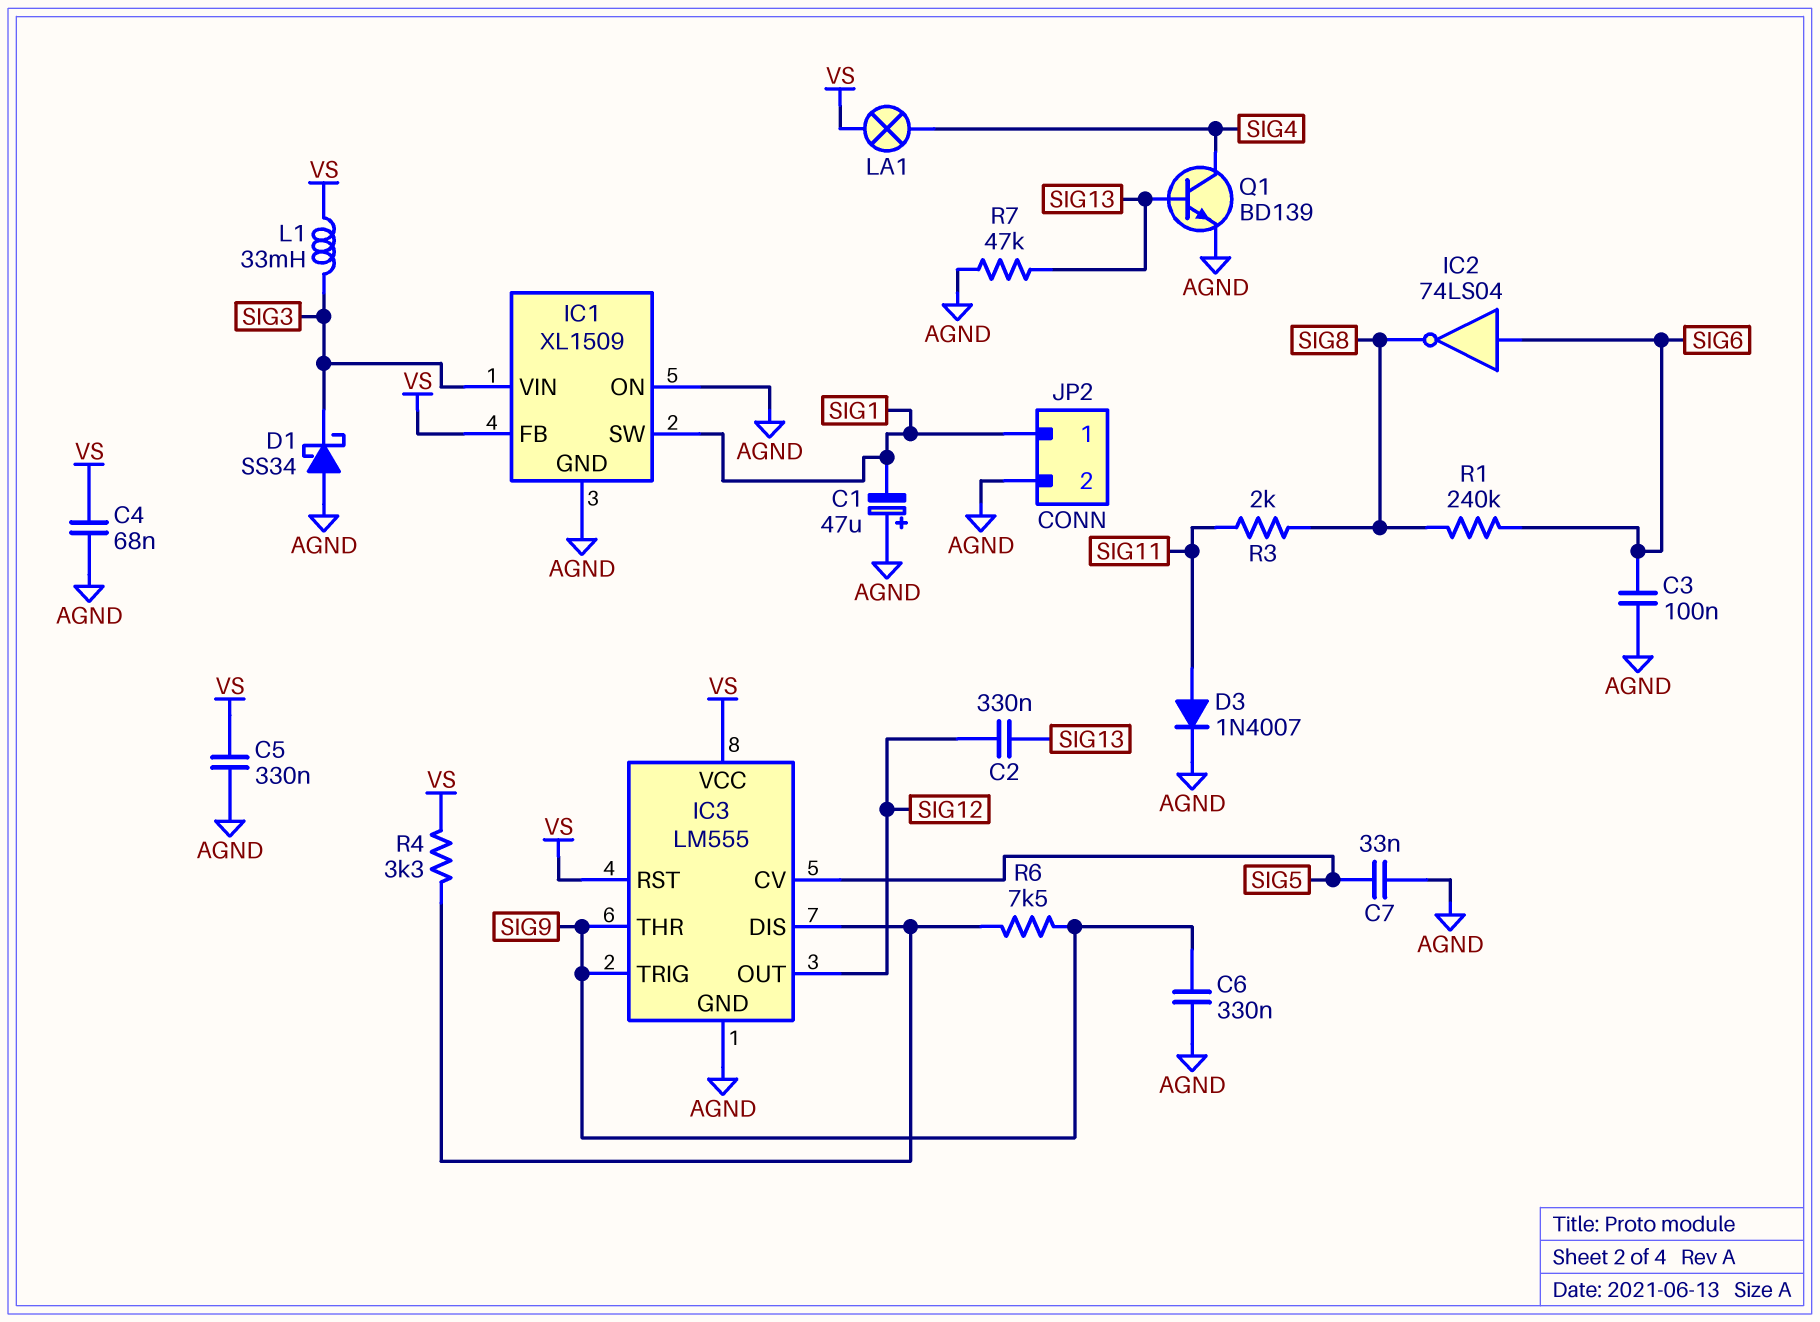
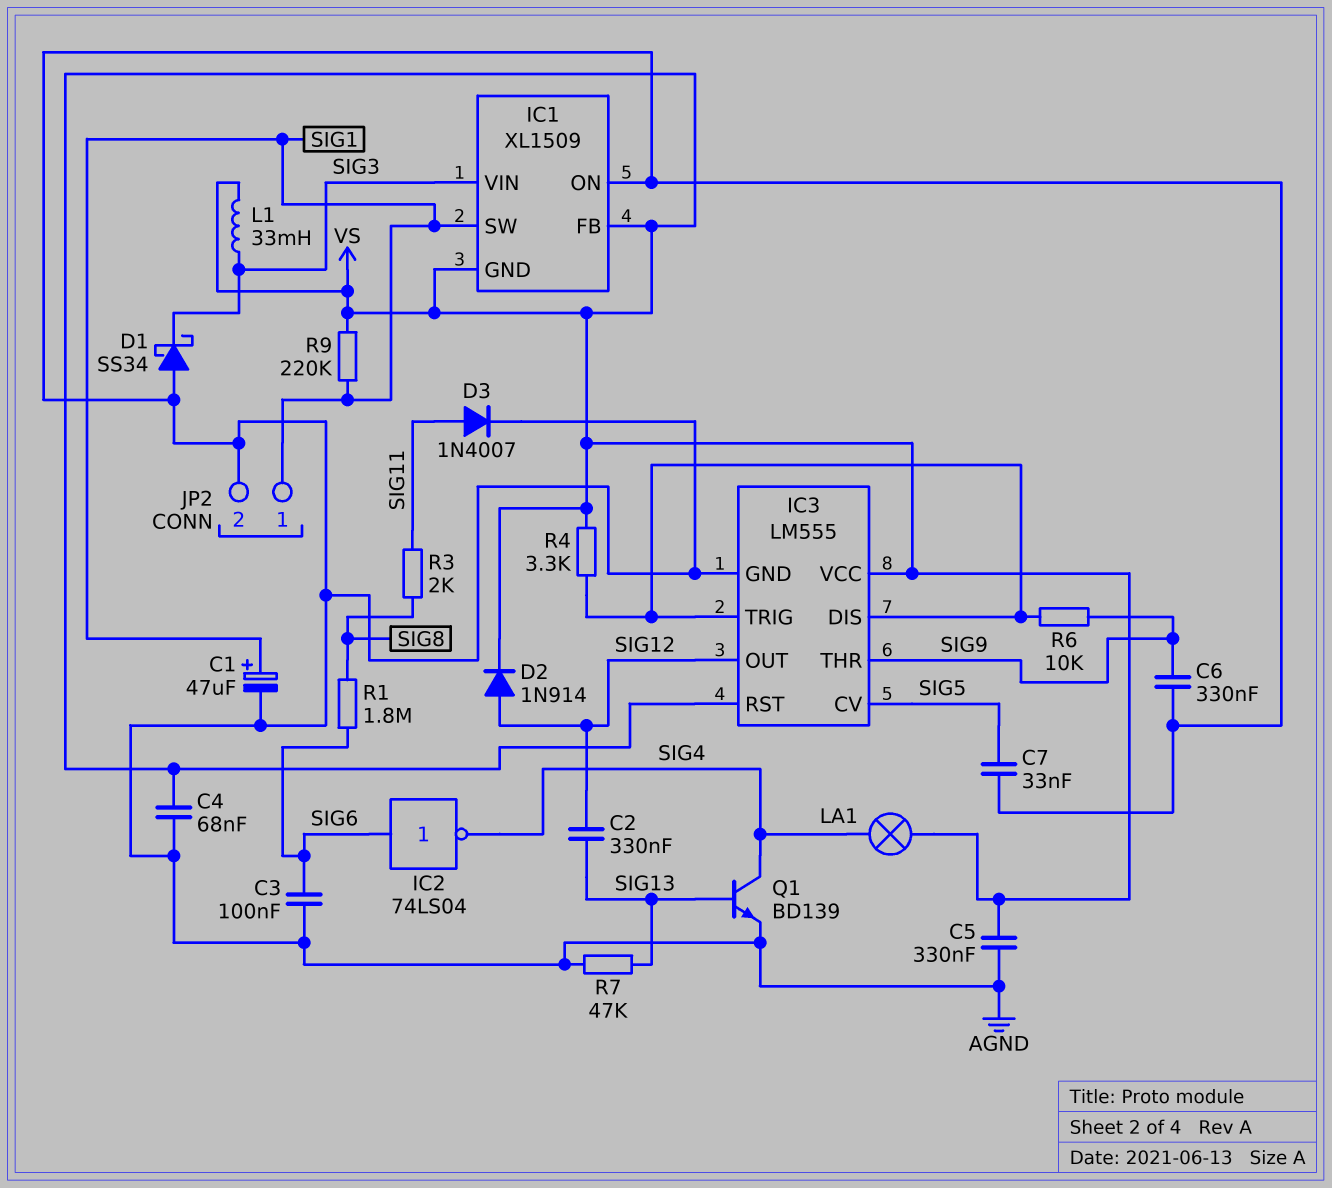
C1: 47uF (plus AGND, minus SIG1) -> 47uF (plus SIG1, minus AGND)
D2: none -> diode 1N914 (A SIG12, K VS)
IC1 pin GND: AGND -> VS
IC2: NOT 74LS04 (in SIG6, out SIG8) -> NOT 74LS04 (in SIG6, out SIG4)
IC3 pin TRIG: SIG9 -> IC3/DIS
R1: 240k (SIG6, SIG8) -> 1.8M (SIG6, SIG8)
R6: 7.5k (IC3/DIS, SIG9) -> 10k (IC3/DIS, SIG9)
R9: none -> 220k (SIG1, VS)

